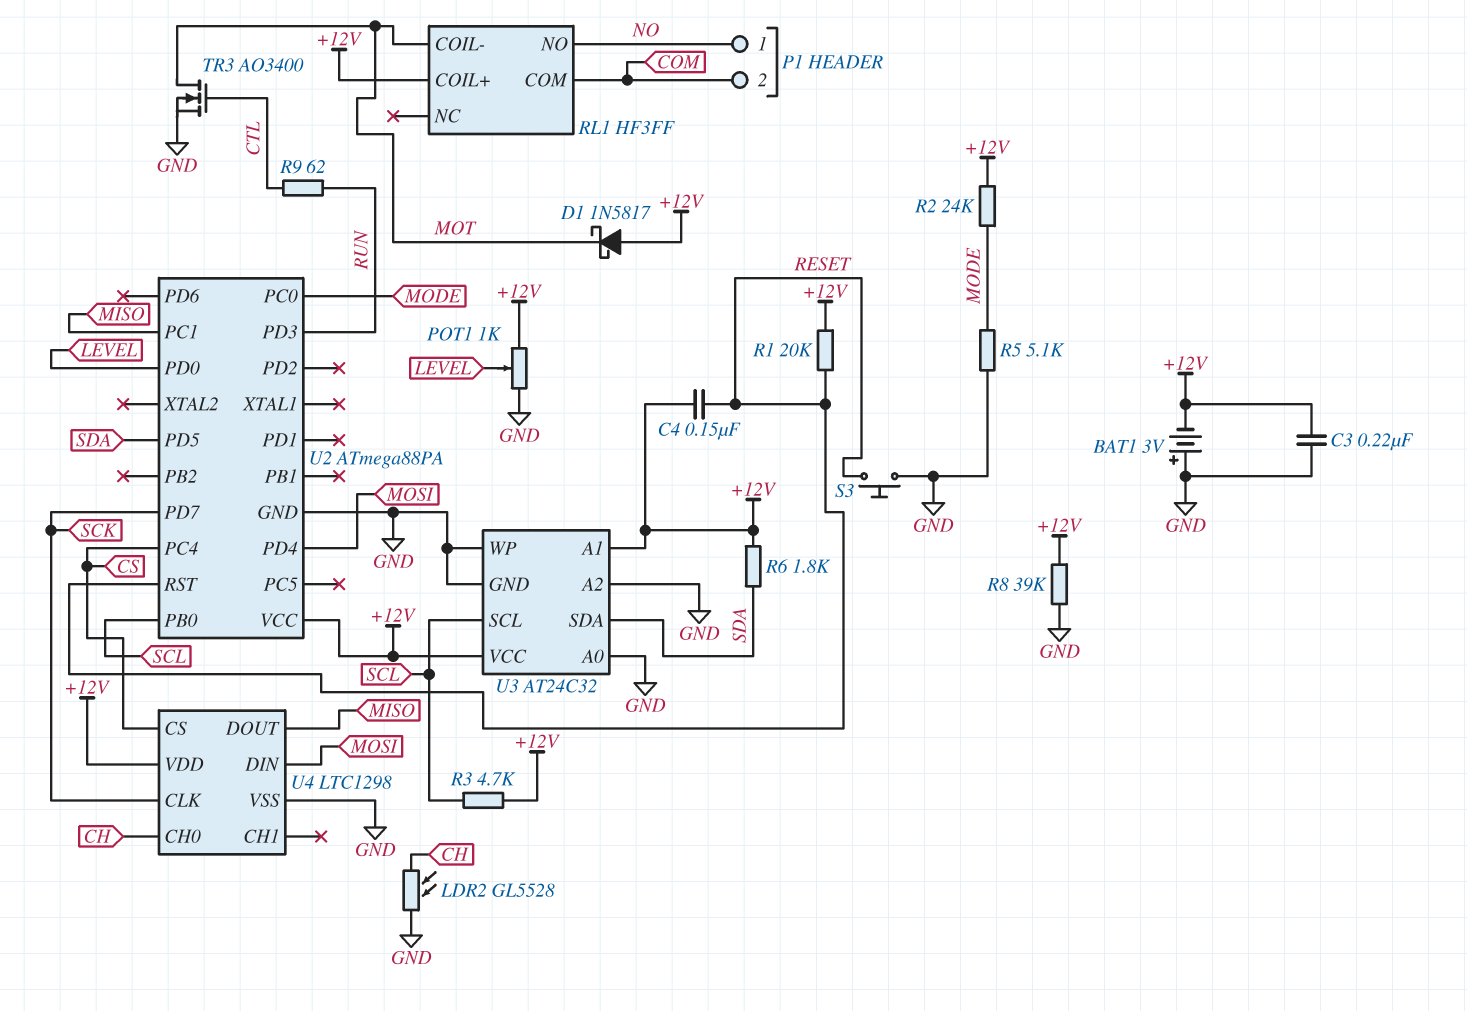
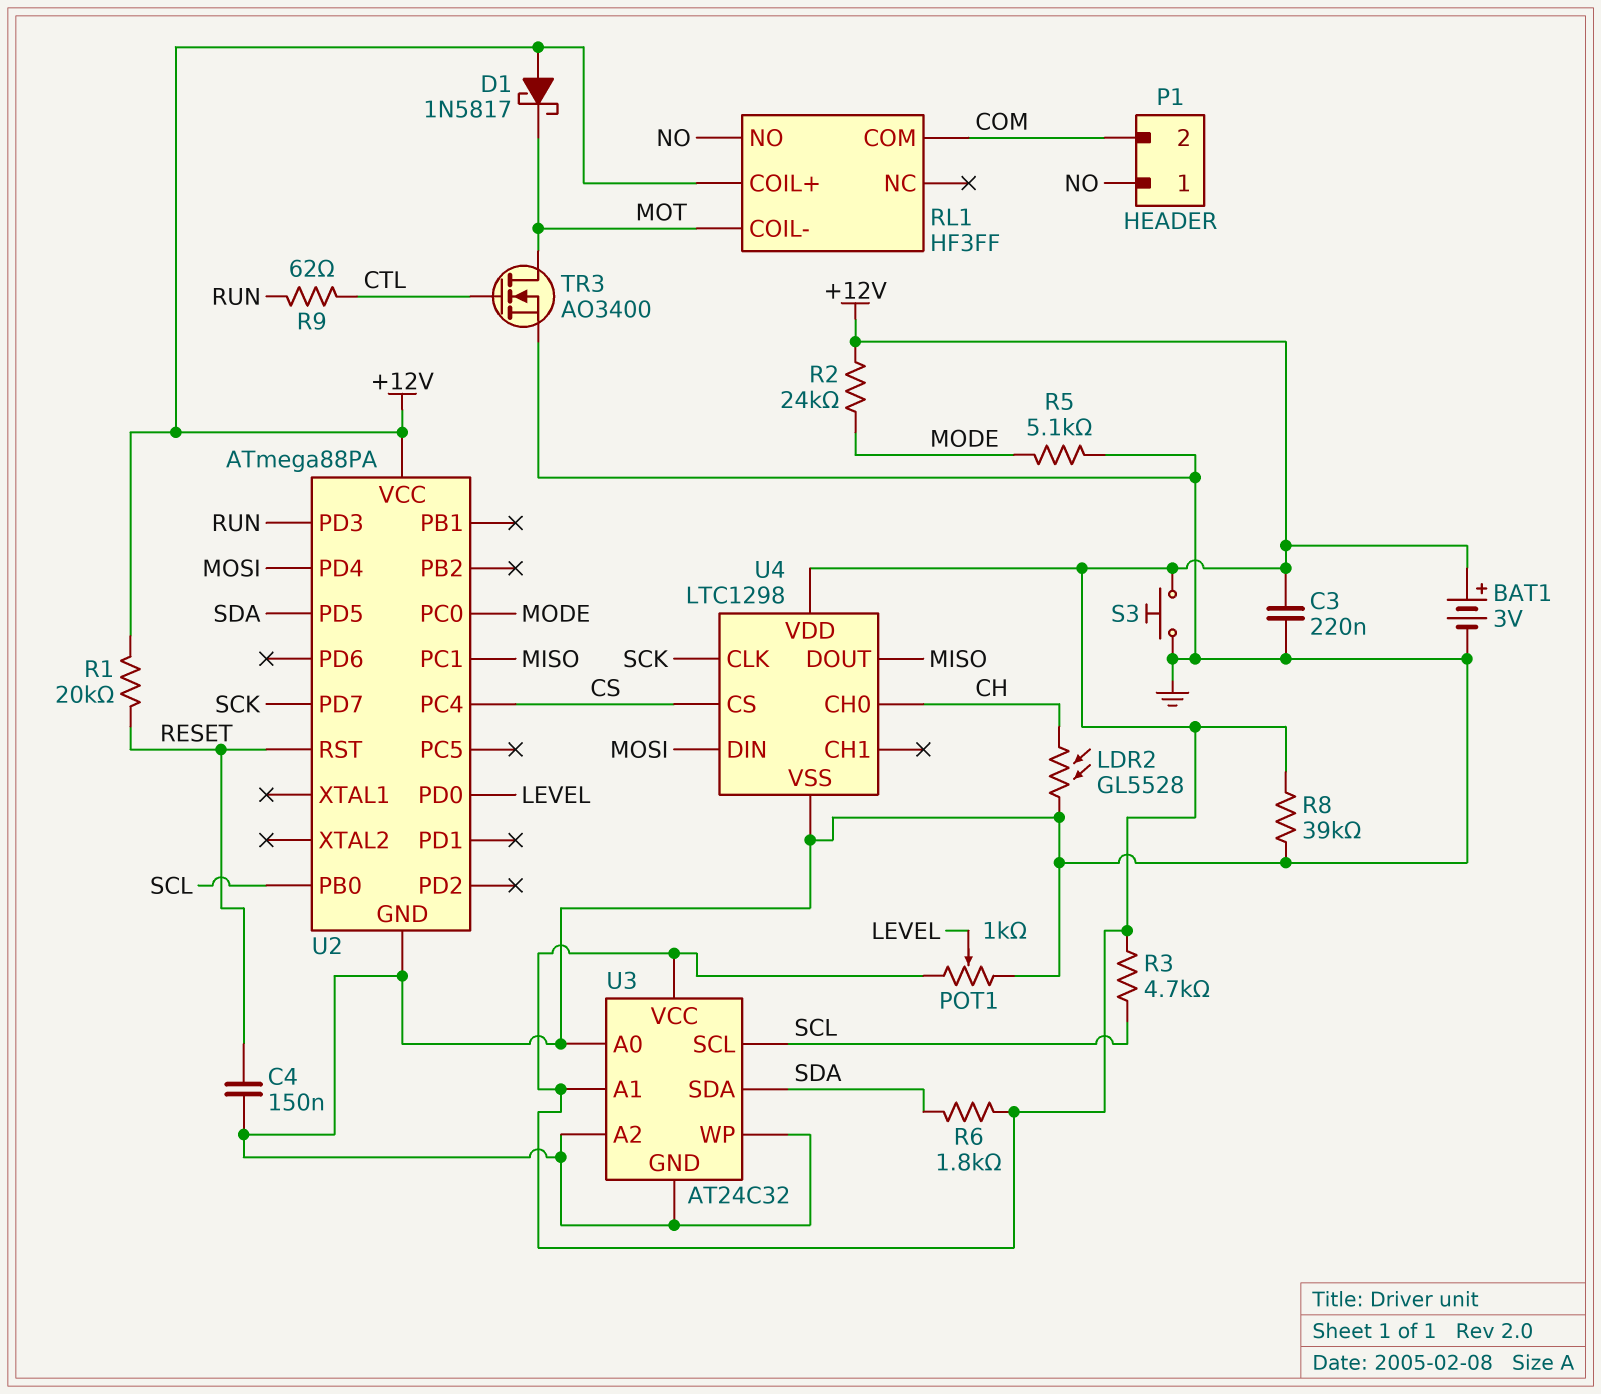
BAT1: 3V (plus GND, minus +12V) -> 3V (plus +12V, minus GND)
C4: 150nF (+12V, RESET) -> 150nF (GND, RESET)
S3: button (GND, RESET) -> button (+12V, GND)

